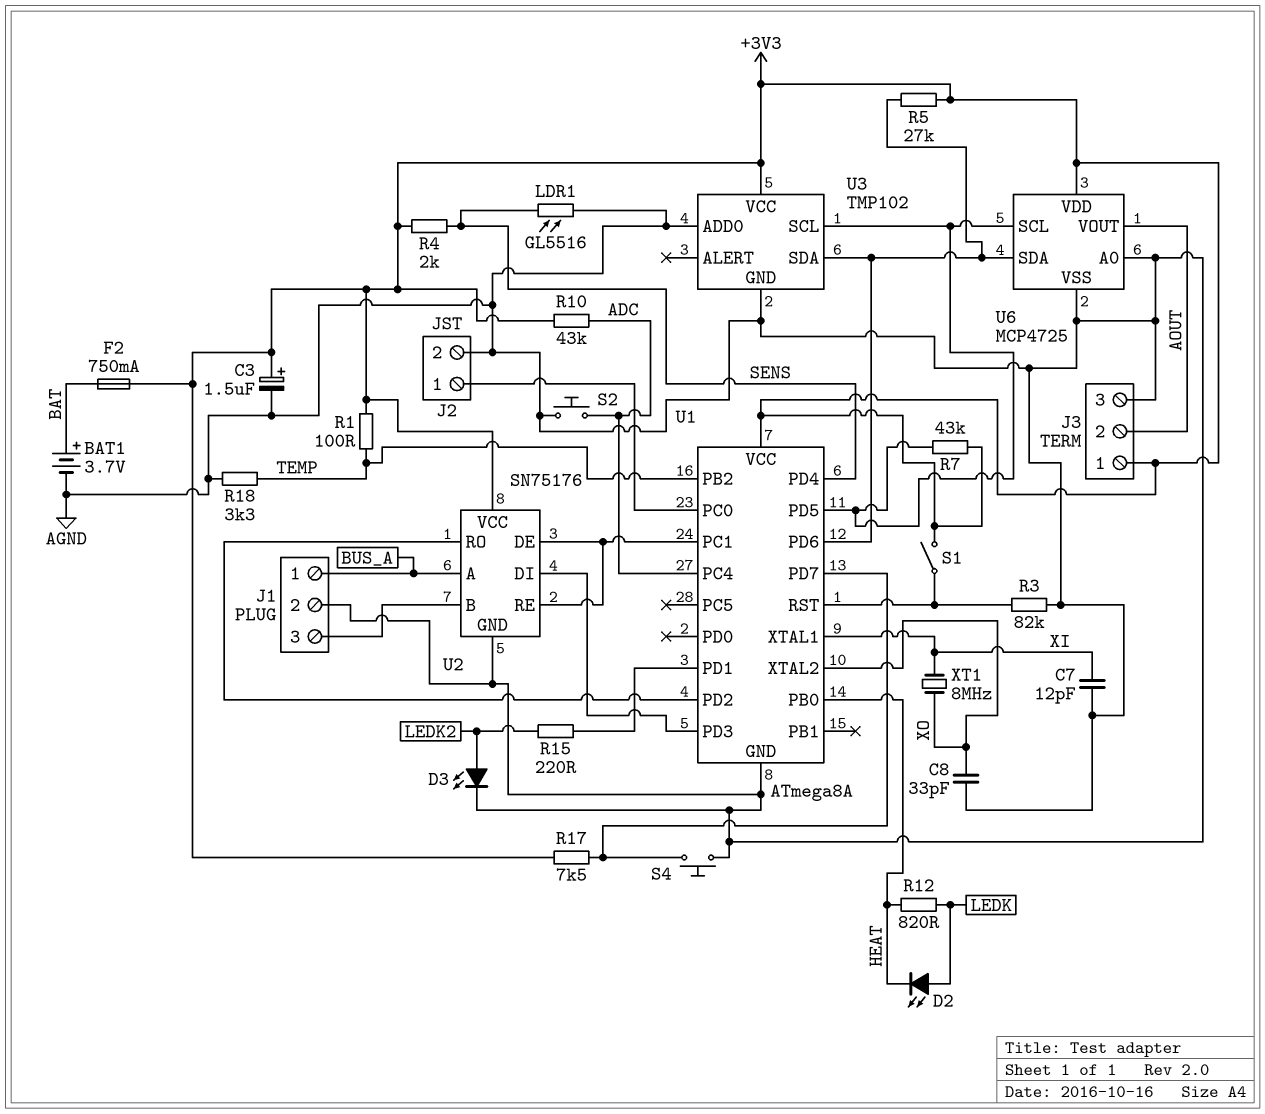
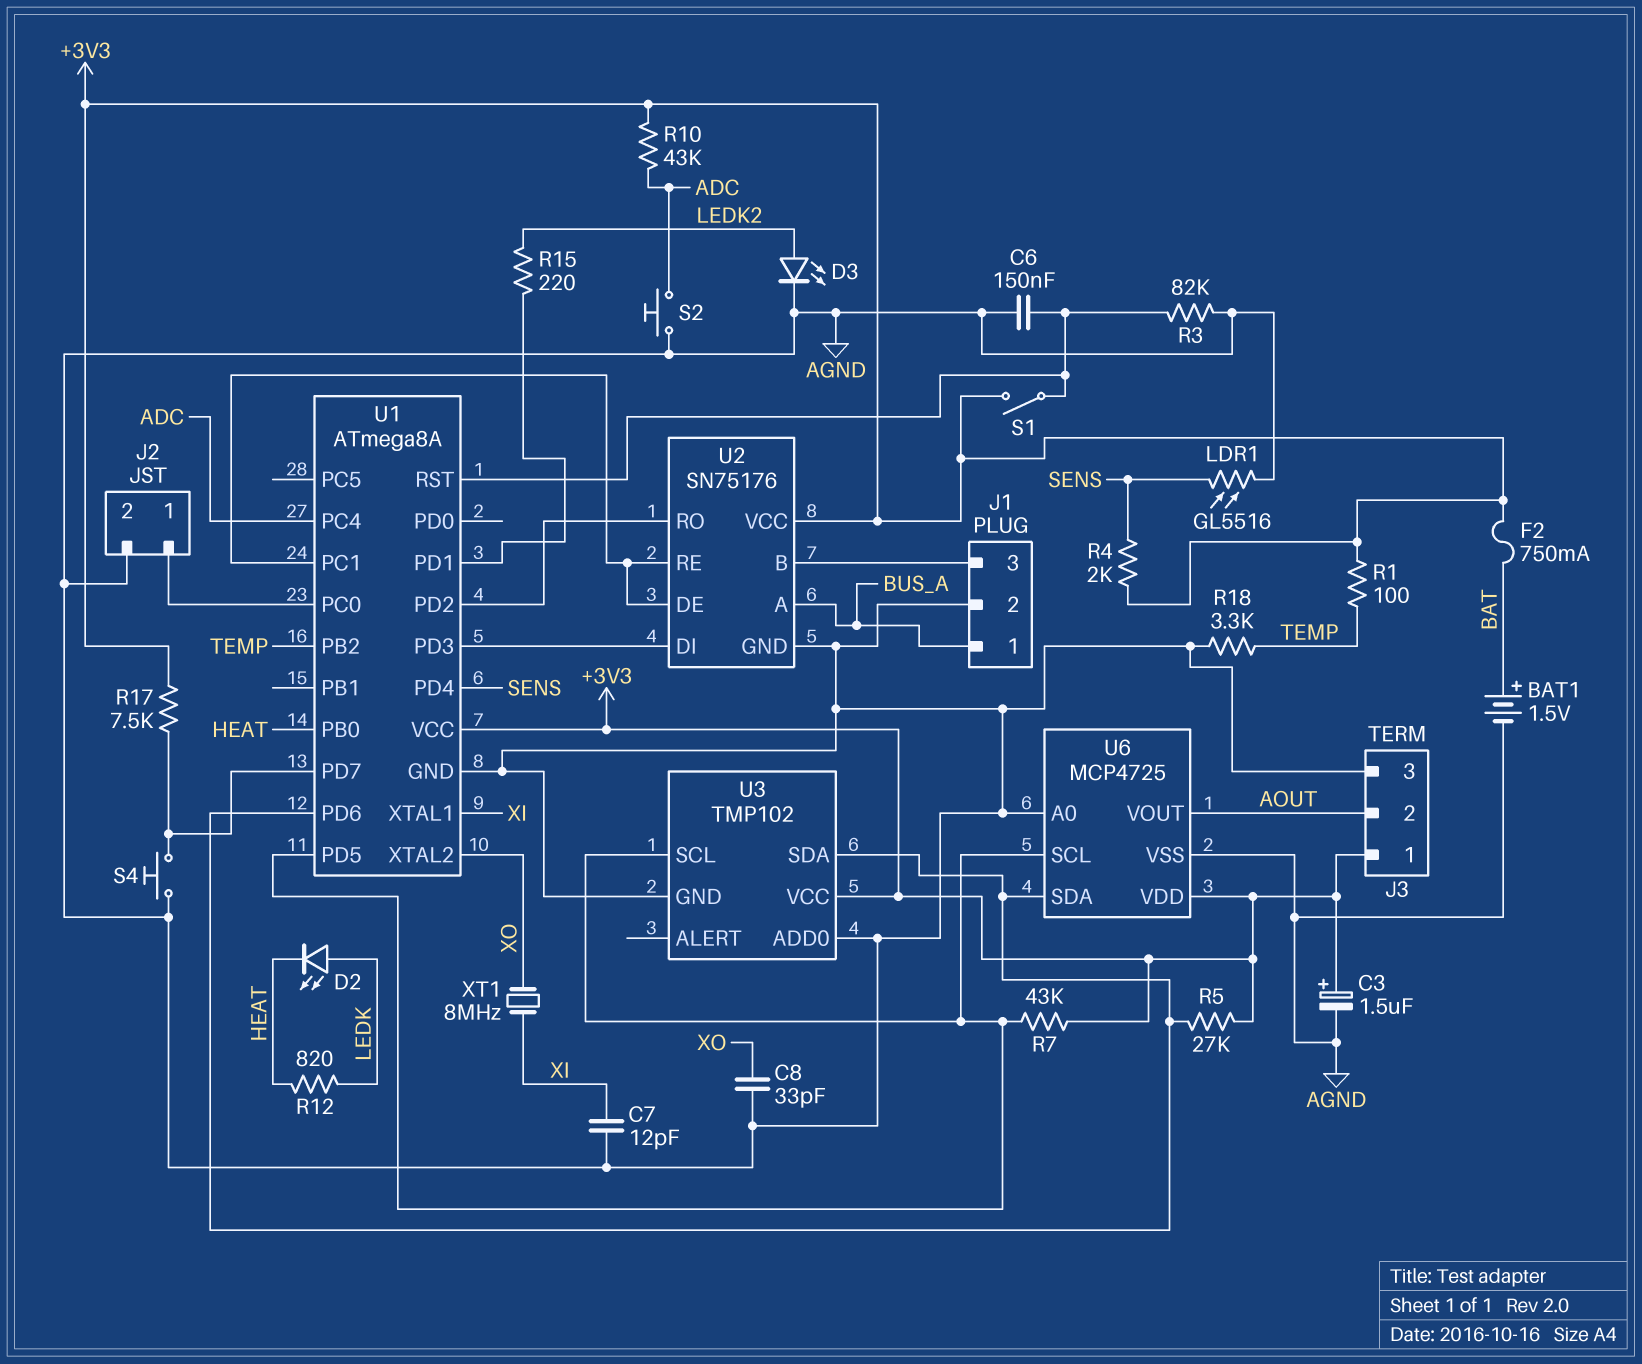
BAT1: 3.7V (plus BAT, minus AGND) -> 1.5V (plus BAT, minus AGND)
C6: none -> 150nF (AGND, U1/RST)

